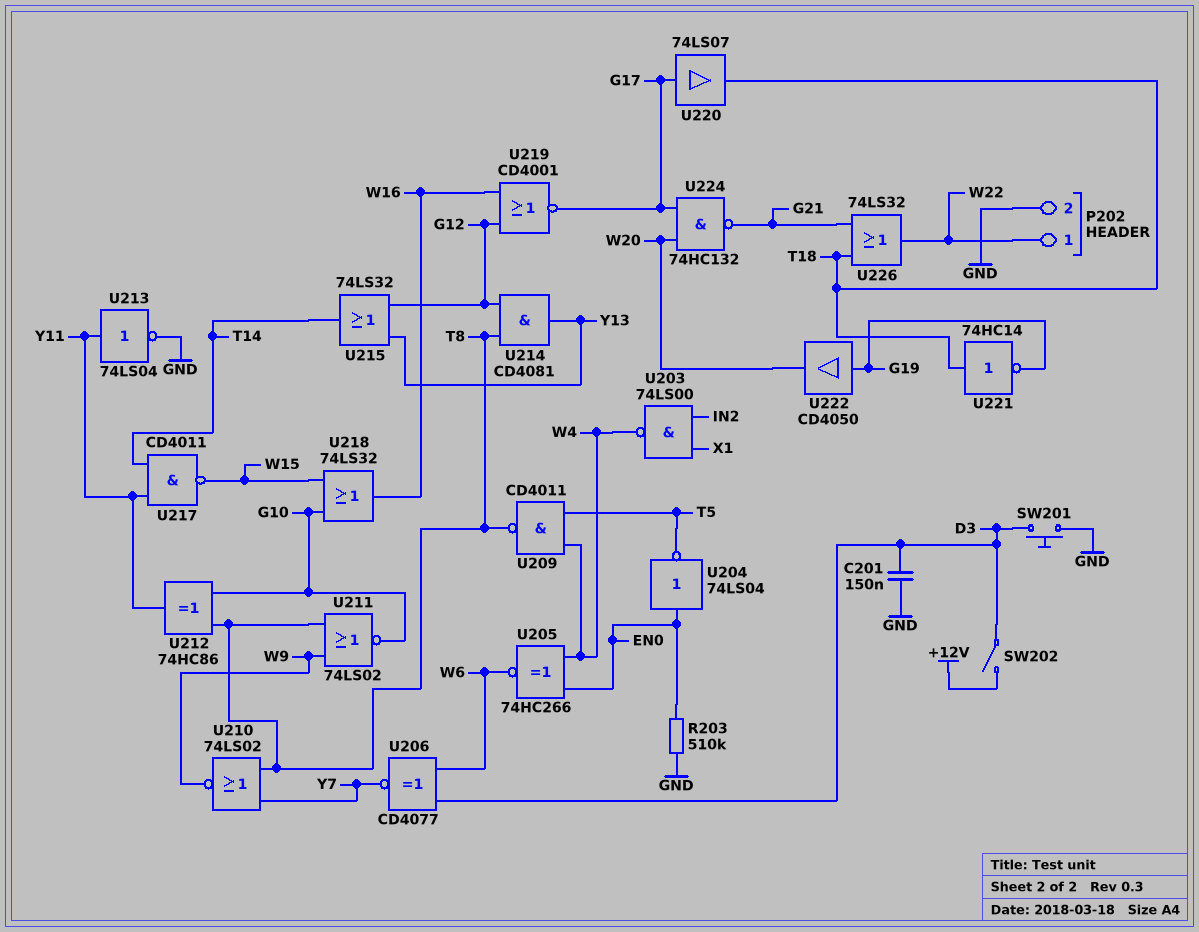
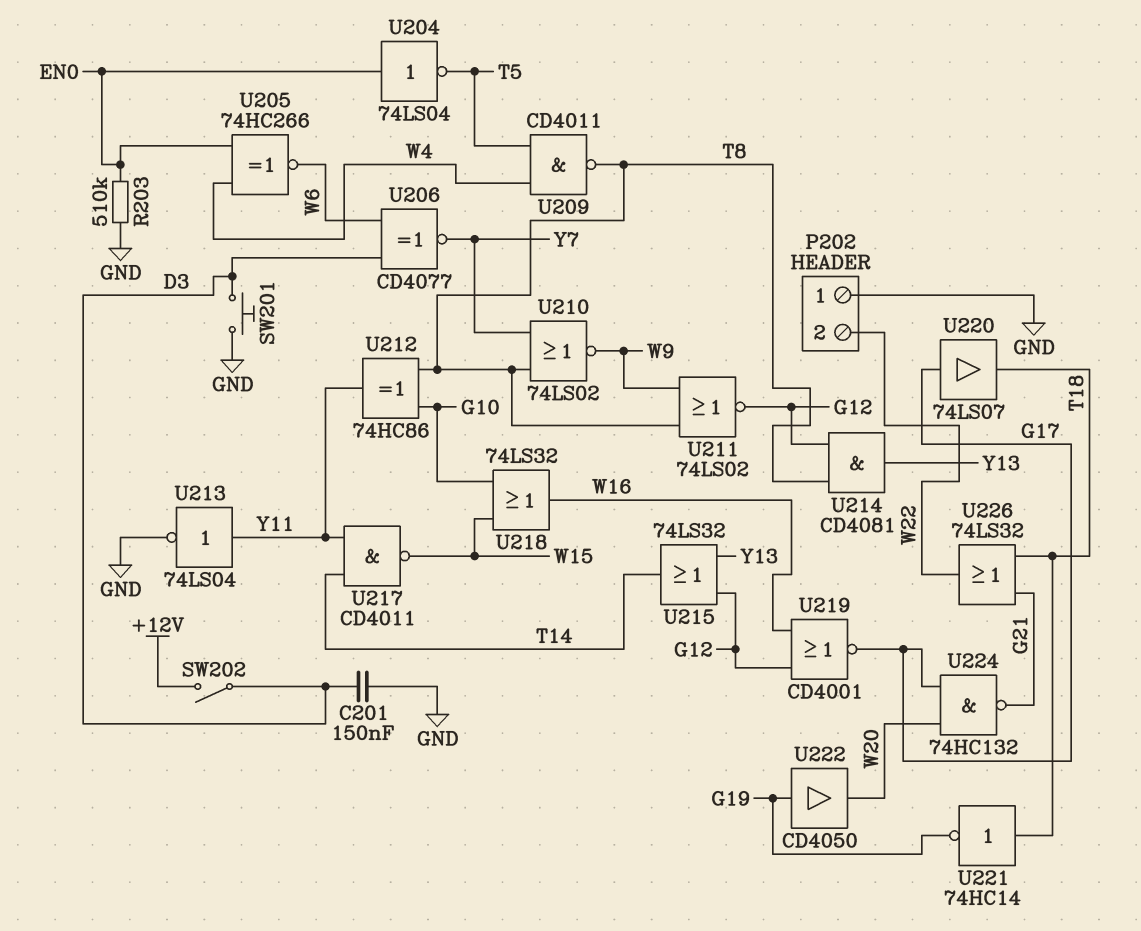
P202 pin 1: W22 -> GND
P202 pin 2: GND -> W22
U203: NAND 74LS00 (in IN2, in X1, out W4) -> none
U211: NOR 74LS02 (in T8, in W9, out G10) -> NOR 74LS02 (in T8, in W9, out G12)

